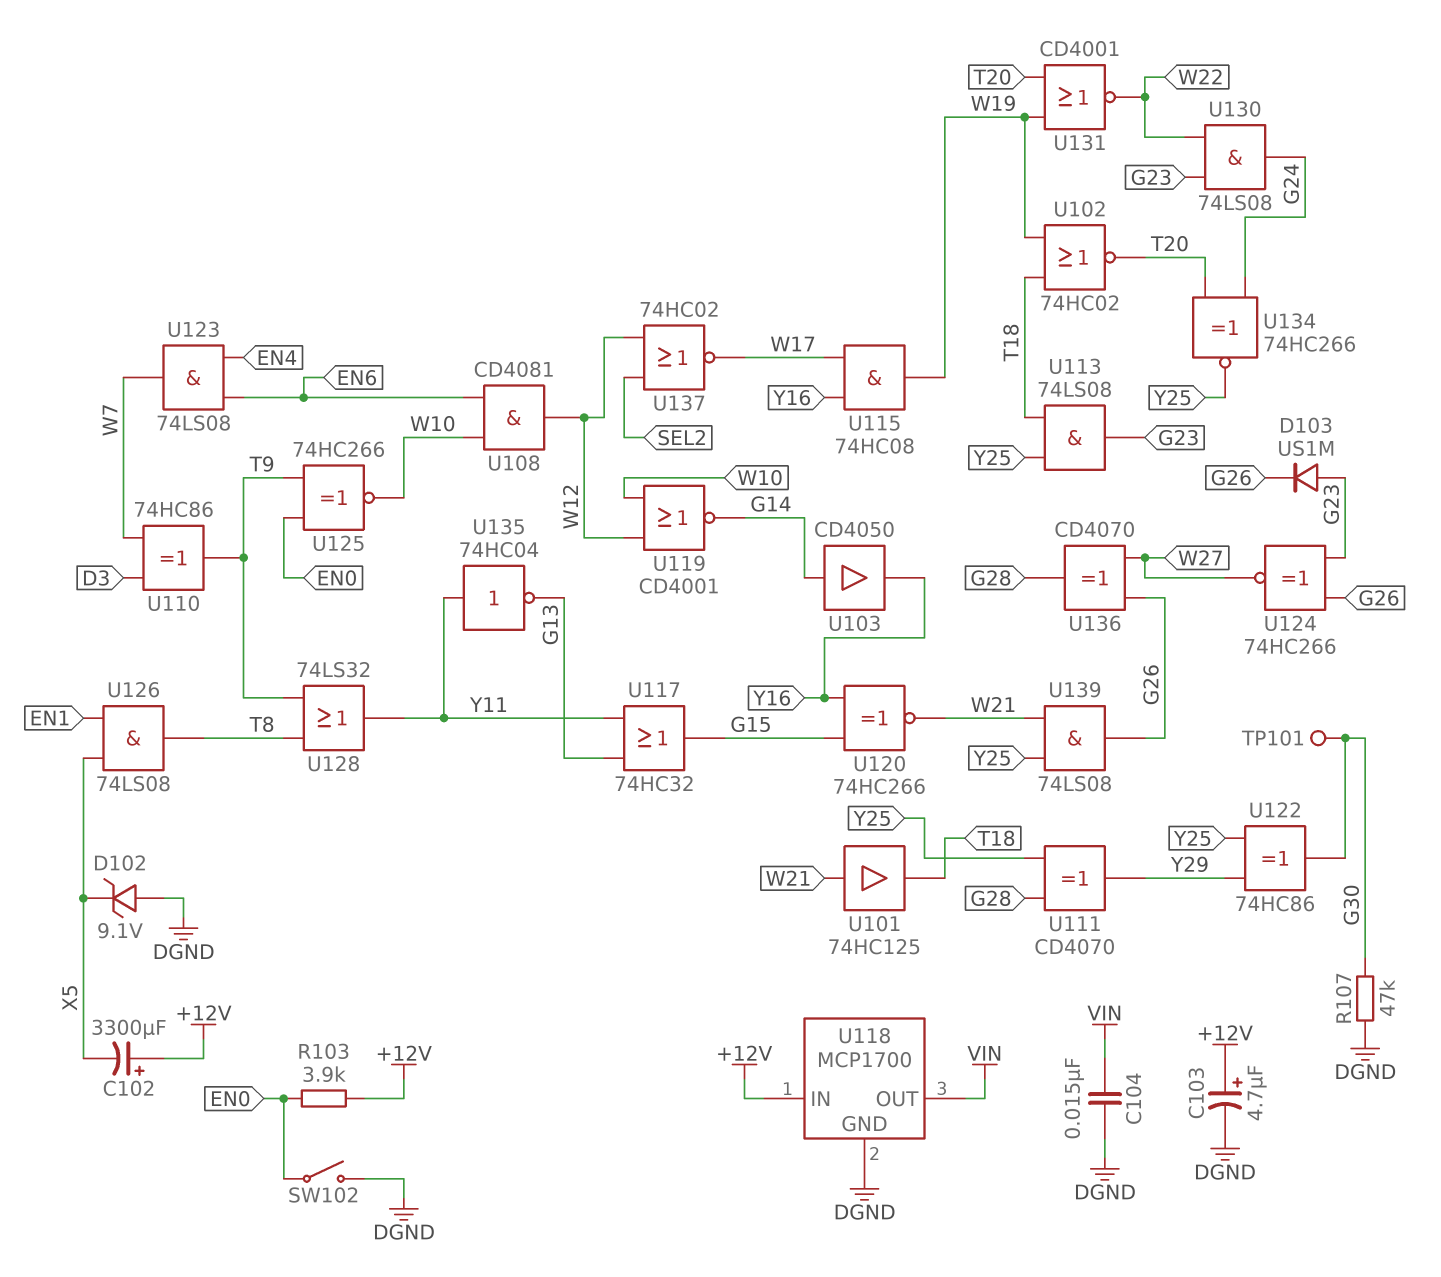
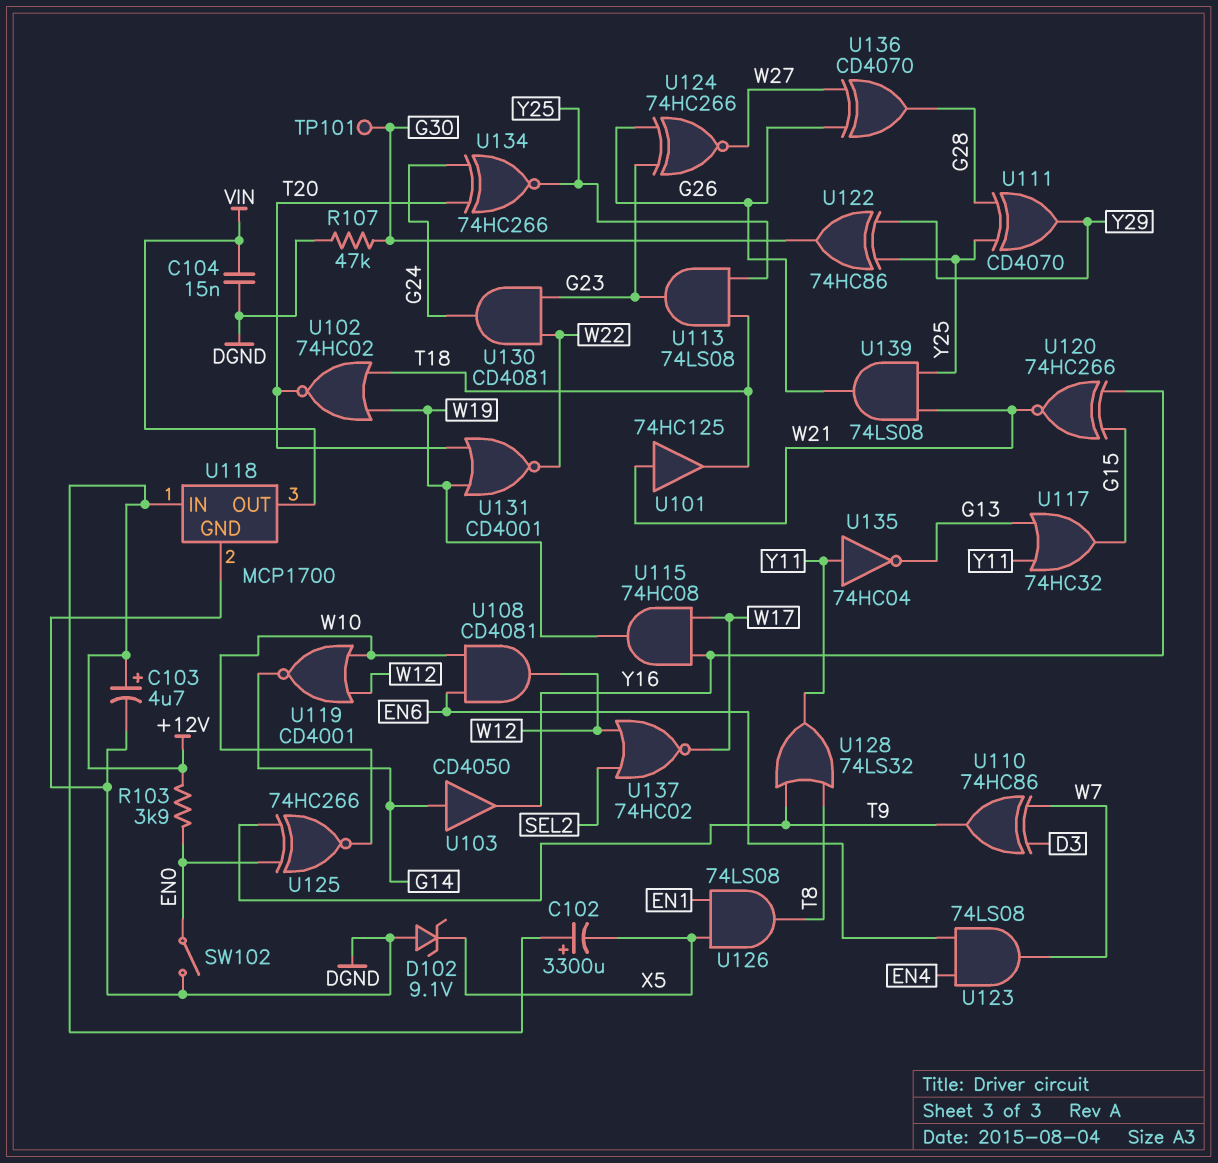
D103: diode US1M (A G23, K G26) -> none
U130: AND 74LS08 (in G23, in W22, out G24) -> AND CD4081 (in G23, in W22, out G24)

